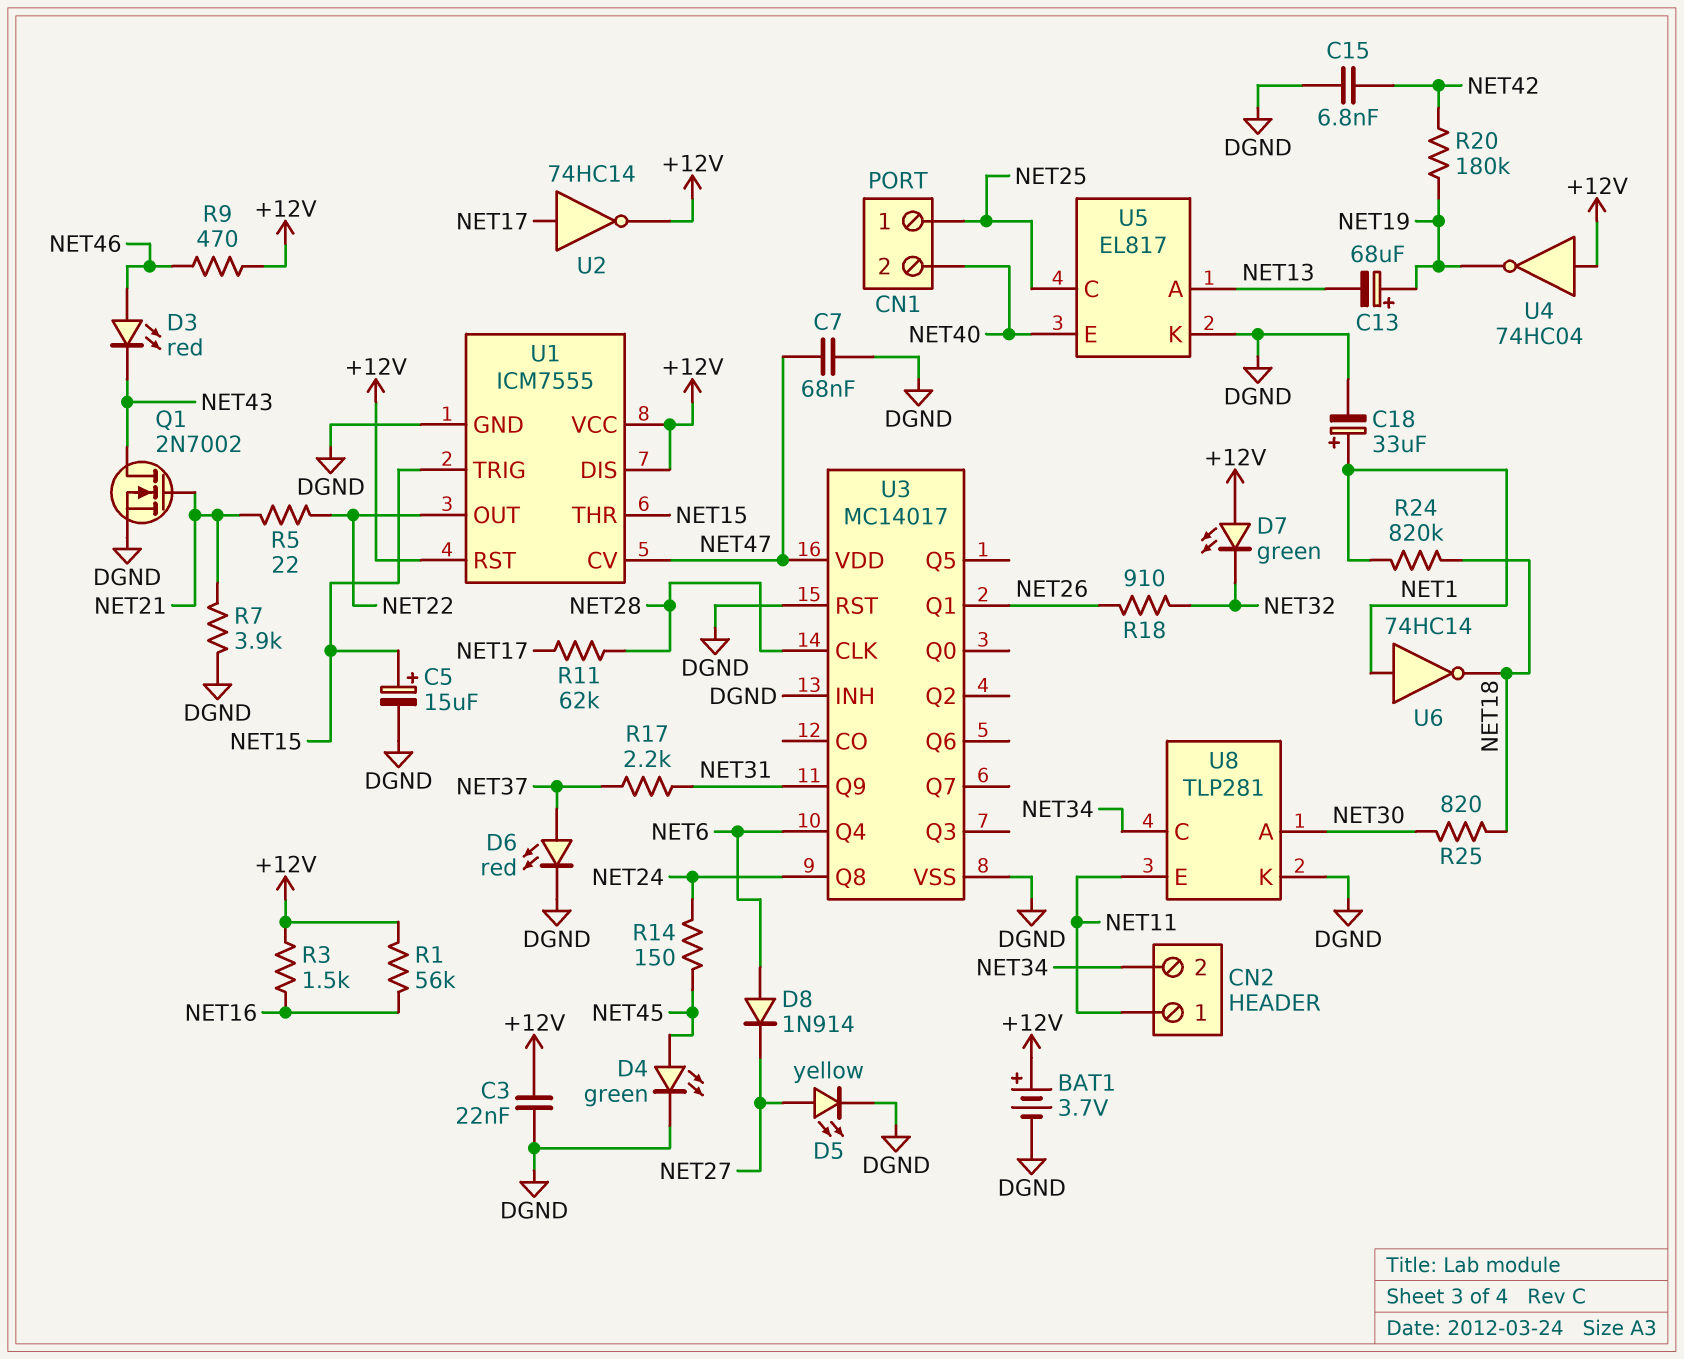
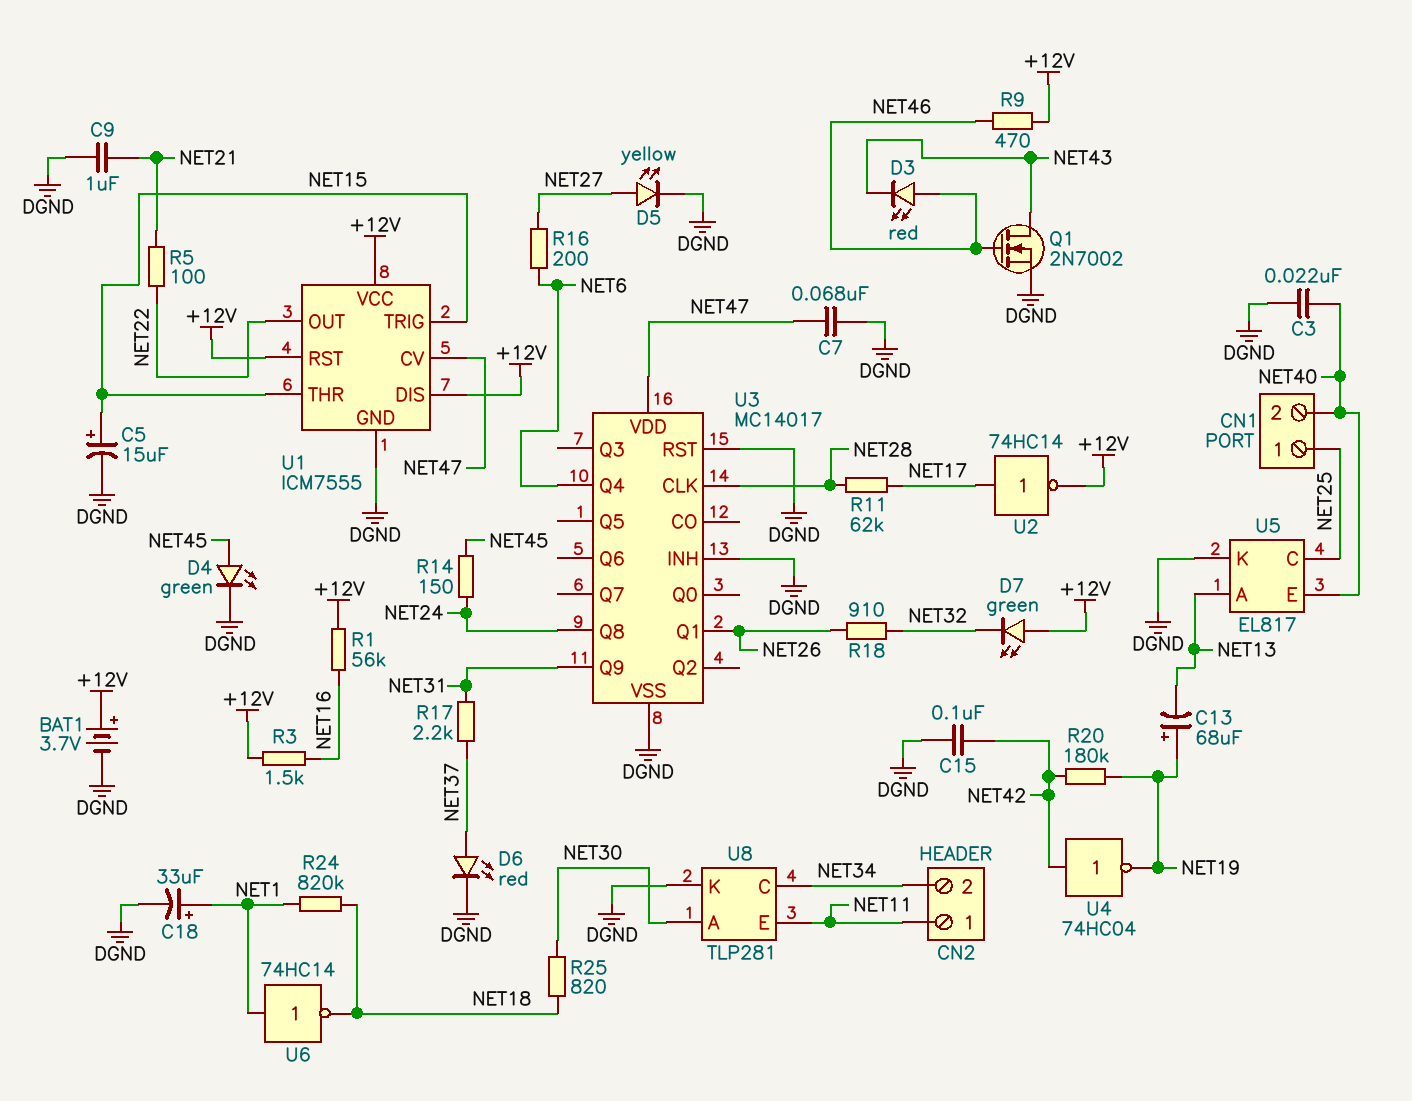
C3: 22nF (+12V, DGND) -> 22nF (DGND, NET40)
C9: none -> 1uF (DGND, NET21)
C15: 6.8nF (DGND, NET42) -> 100nF (DGND, NET42)
D8: diode 1N914 (A NET6, K NET27) -> none
Q1: NMOS 2N7002 (G NET21, D NET43, S DGND) -> NMOS 2N7002 (G NET46, D NET43, S DGND)
R5: 22 (NET21, NET22) -> 100 (NET21, NET22)
R7: 3.9k (DGND, NET21) -> none
R16: none -> 200 (NET6, NET27)
U4: NOT 74HC04 (in +12V, out NET19) -> NOT 74HC04 (in NET42, out NET19)

